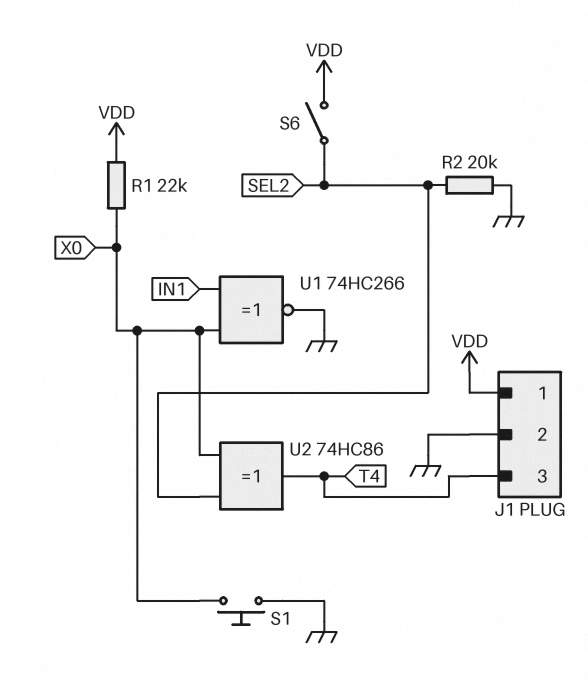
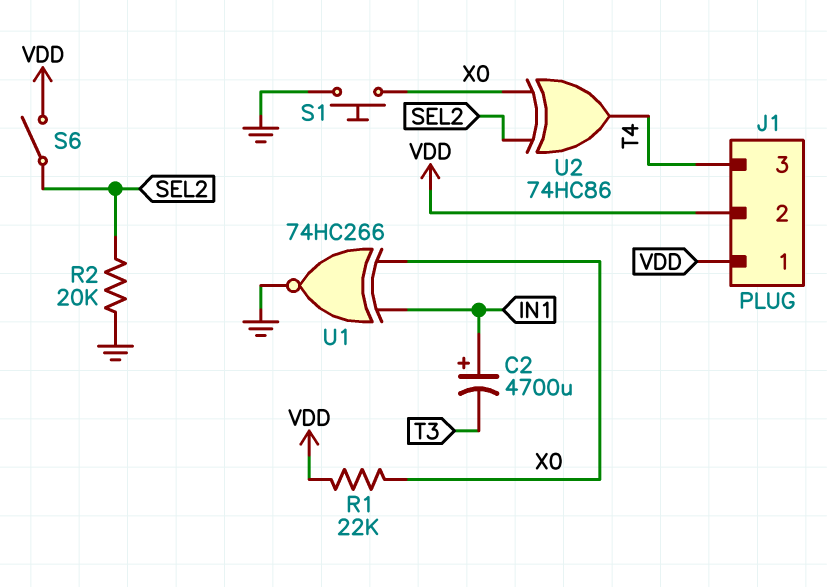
C2: none -> 4700uF (plus IN1, minus T3)
J1 pin 2: GND -> VDD

